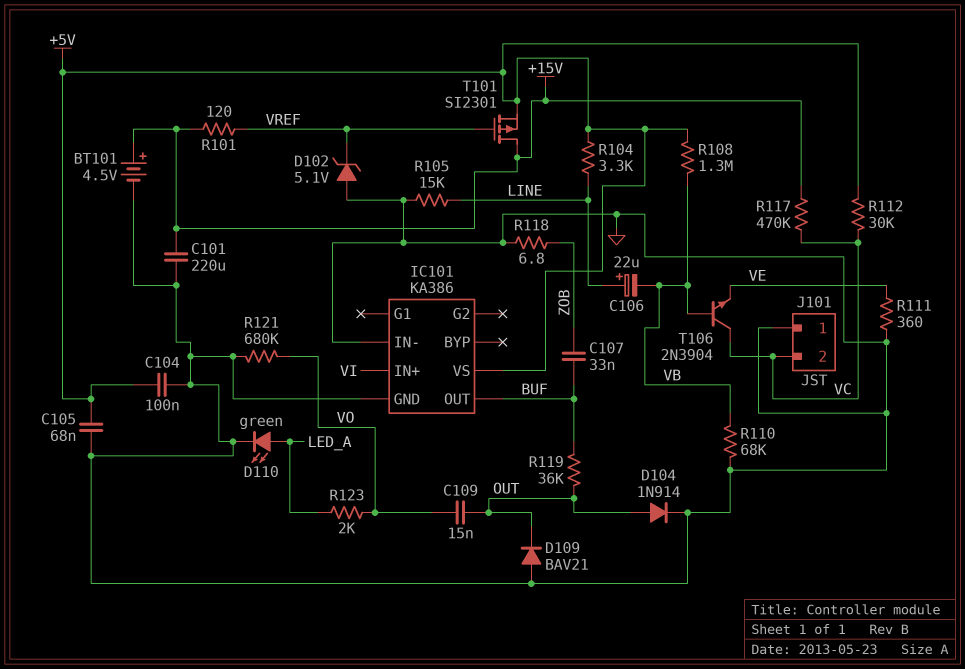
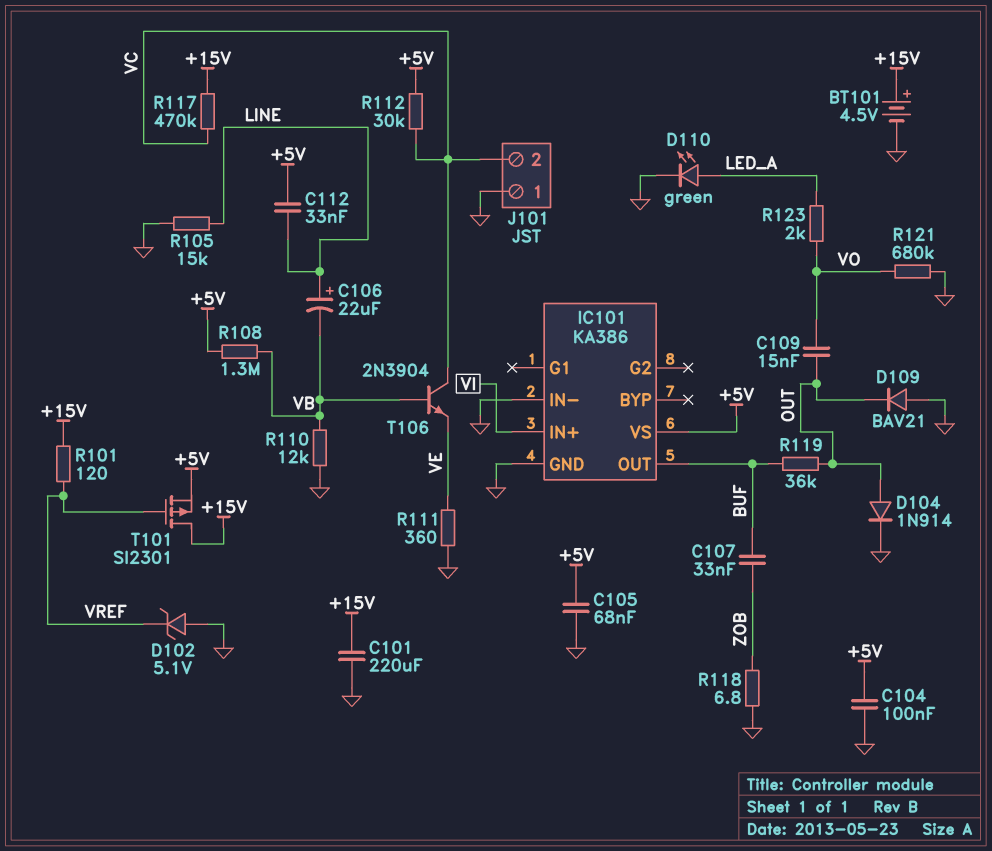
C112: none -> 33nF (+5V, LINE)
R104: 3.3k (+5V, LINE) -> none
R110: 68k (GND, VB) -> 12k (GND, VB)

